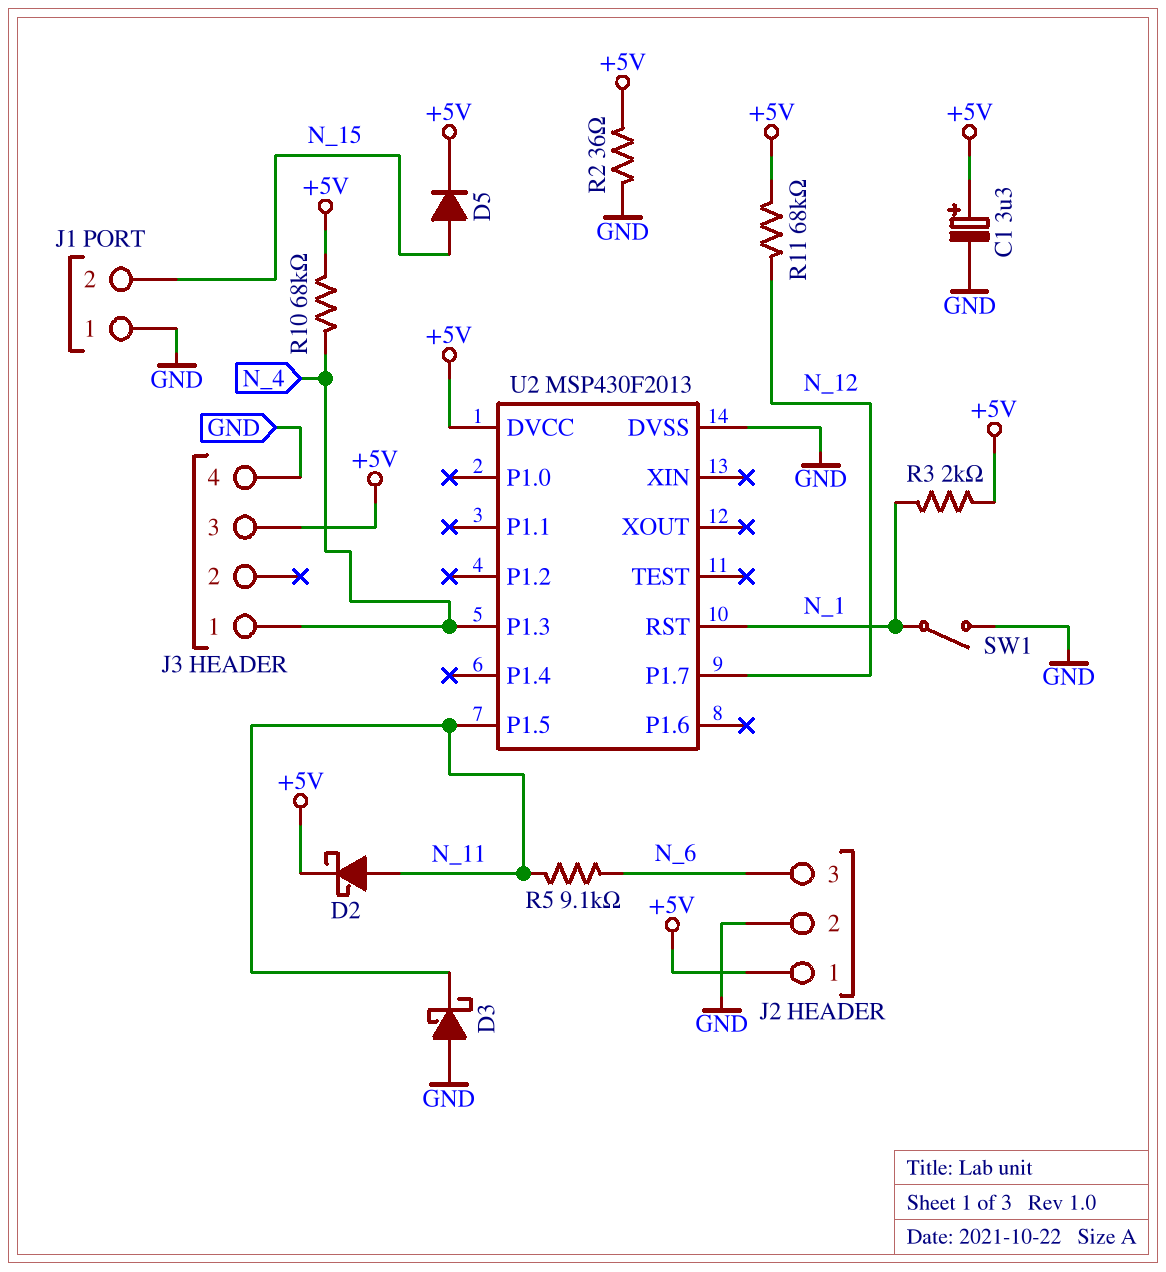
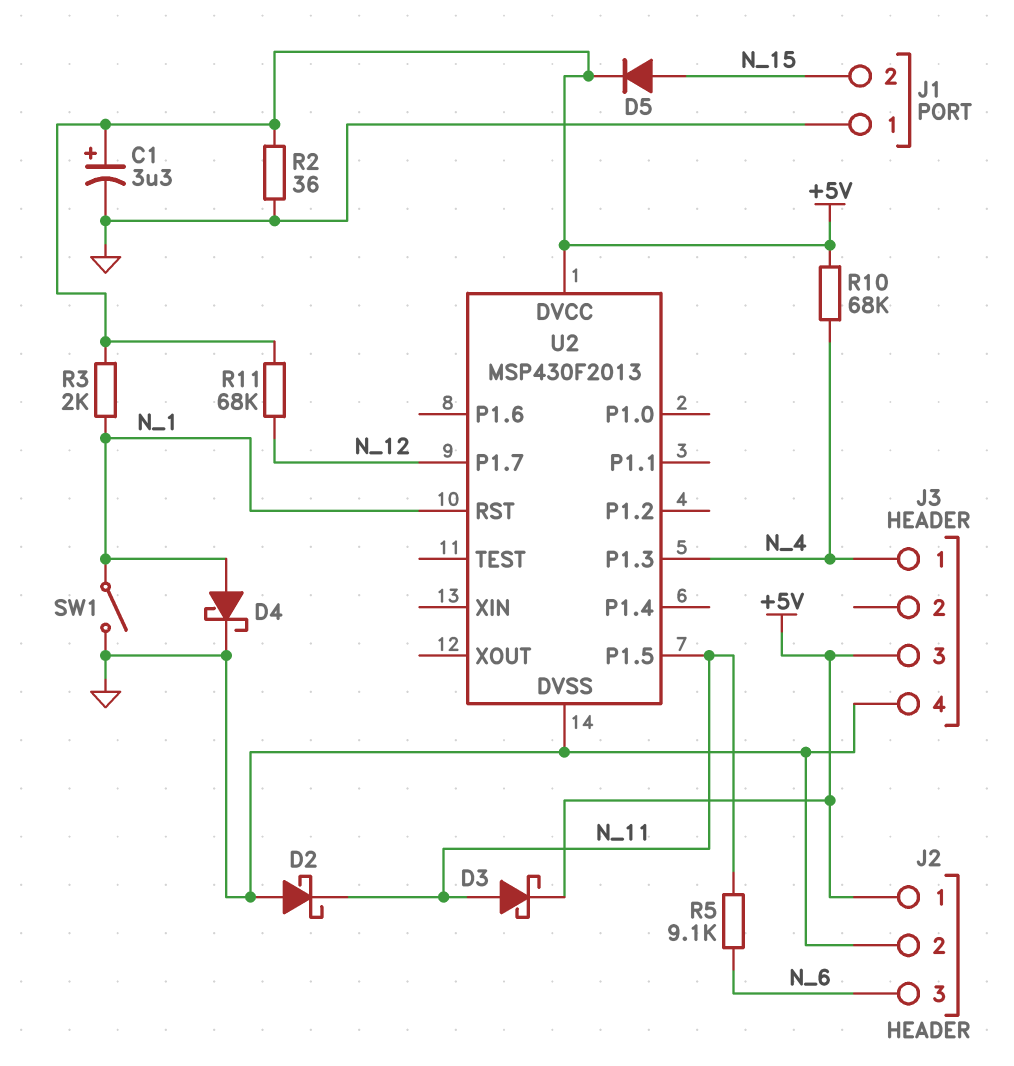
D2: schottky (A N_11, K +5V) -> schottky (A GND, K N_11)
D3: schottky (A GND, K N_11) -> schottky (A N_11, K +5V)
D4: none -> schottky (A N_1, K GND)

